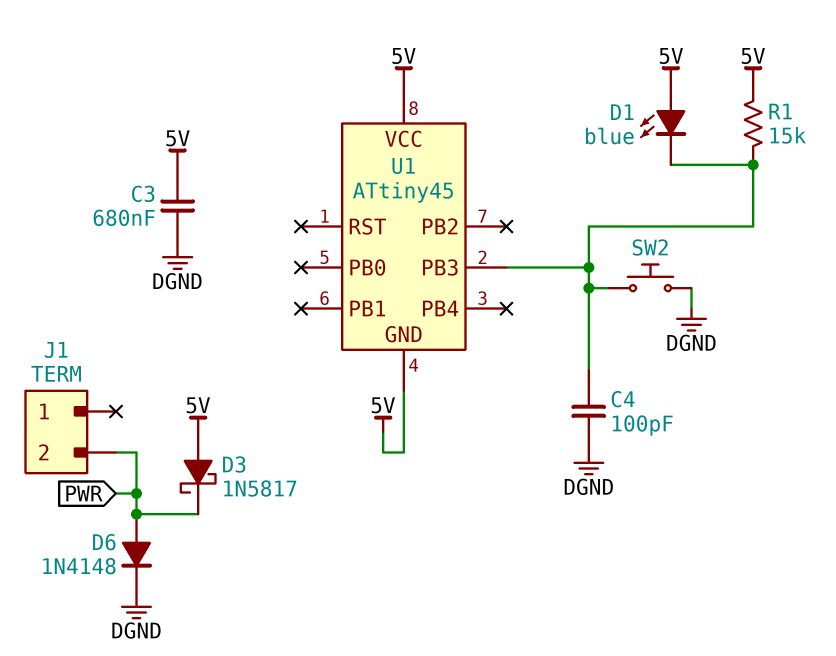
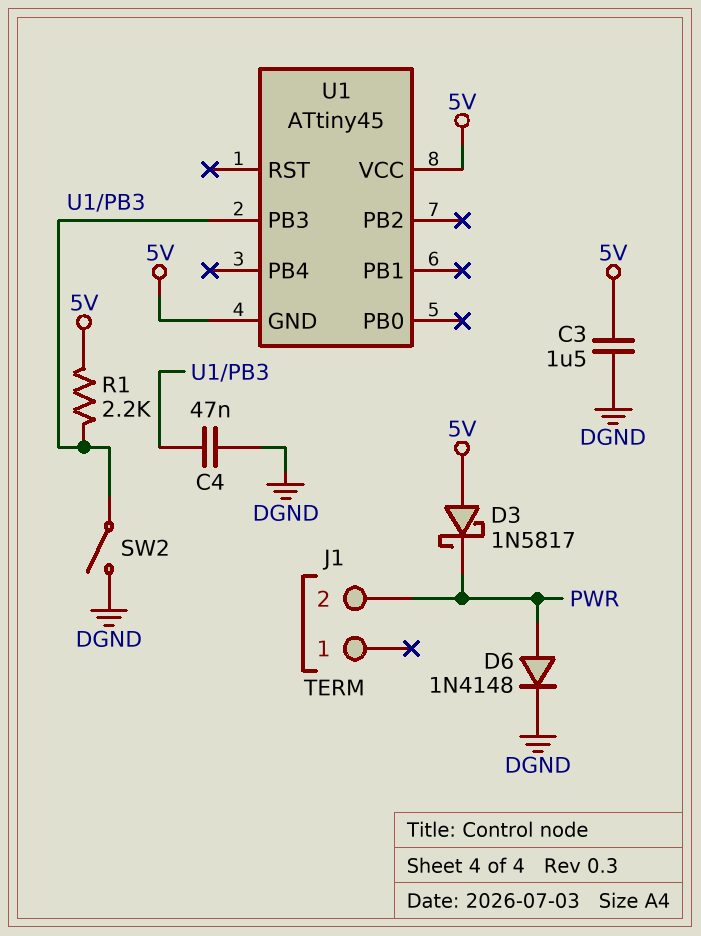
C3: 680nF (5V, DGND) -> 1.5uF (5V, DGND)
C4: 100pF (DGND, U1/PB3) -> 47nF (DGND, U1/PB3)
D1: LED blue (A 5V, K U1/PB3) -> none
R1: 15k (5V, U1/PB3) -> 2.2k (5V, U1/PB3)
SW2: button (DGND, U1/PB3) -> switch (DGND, U1/PB3)

